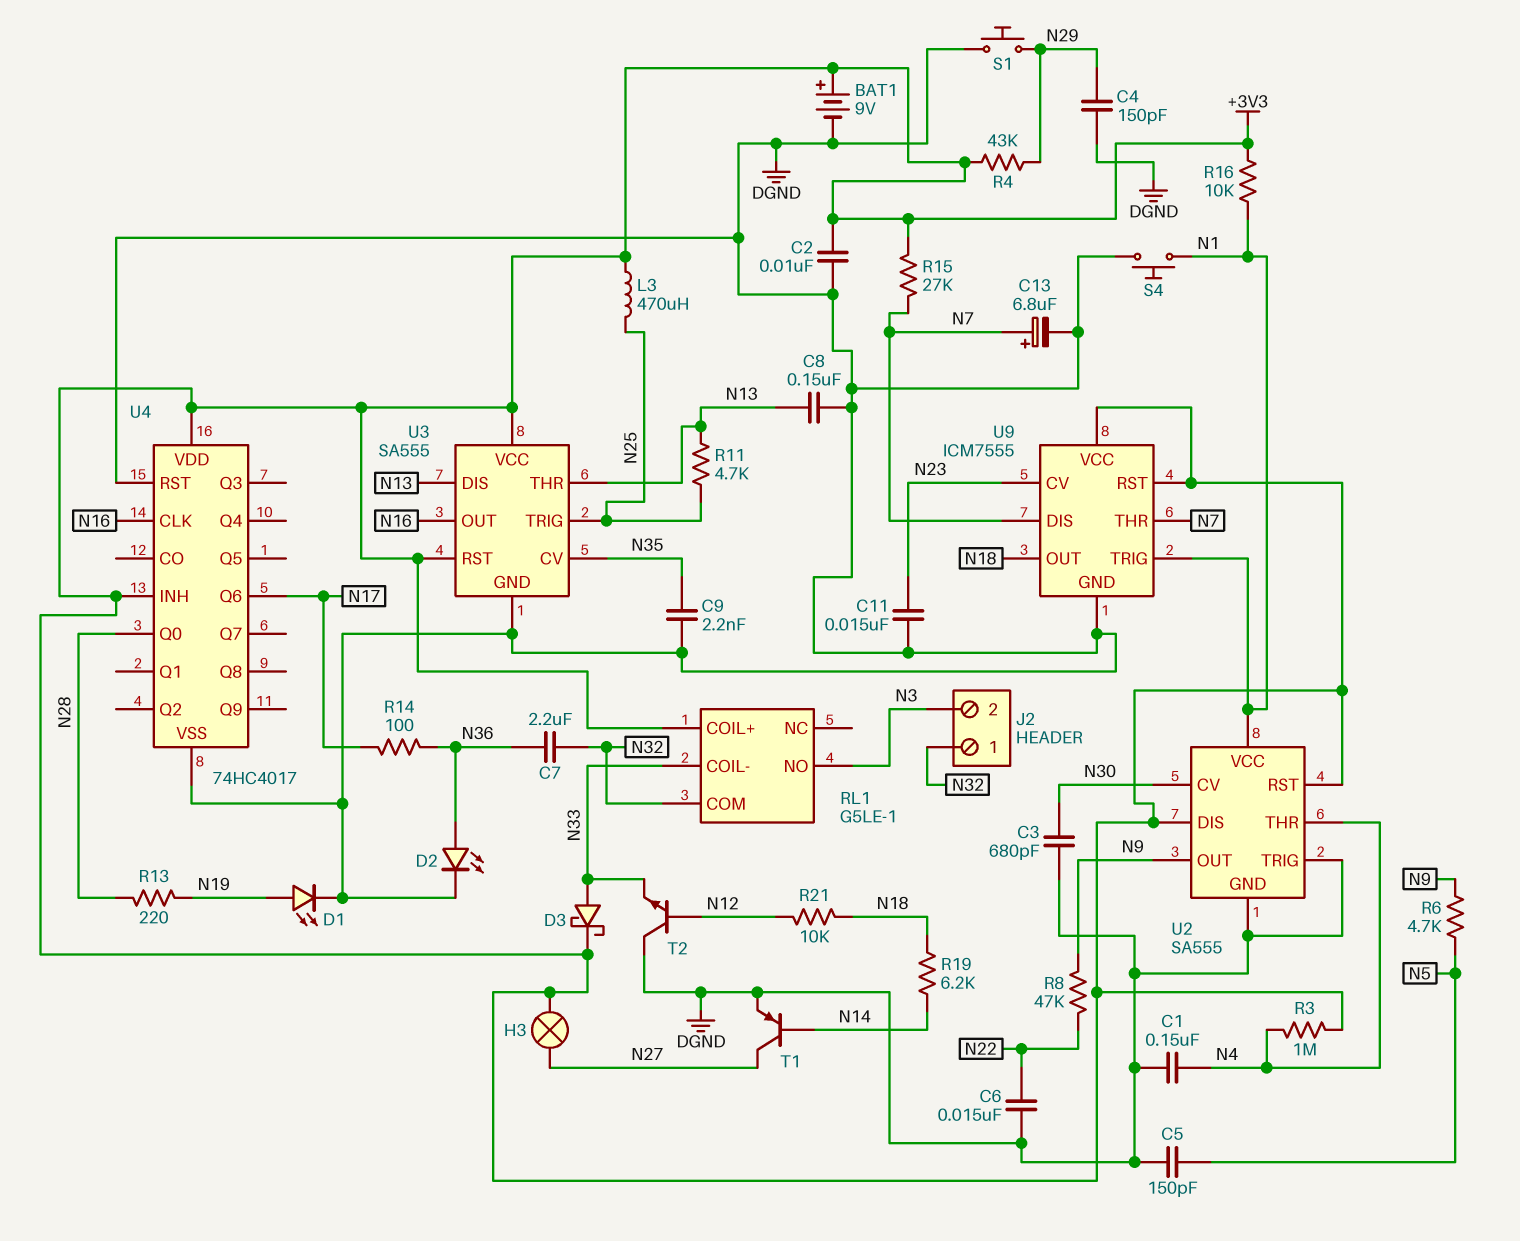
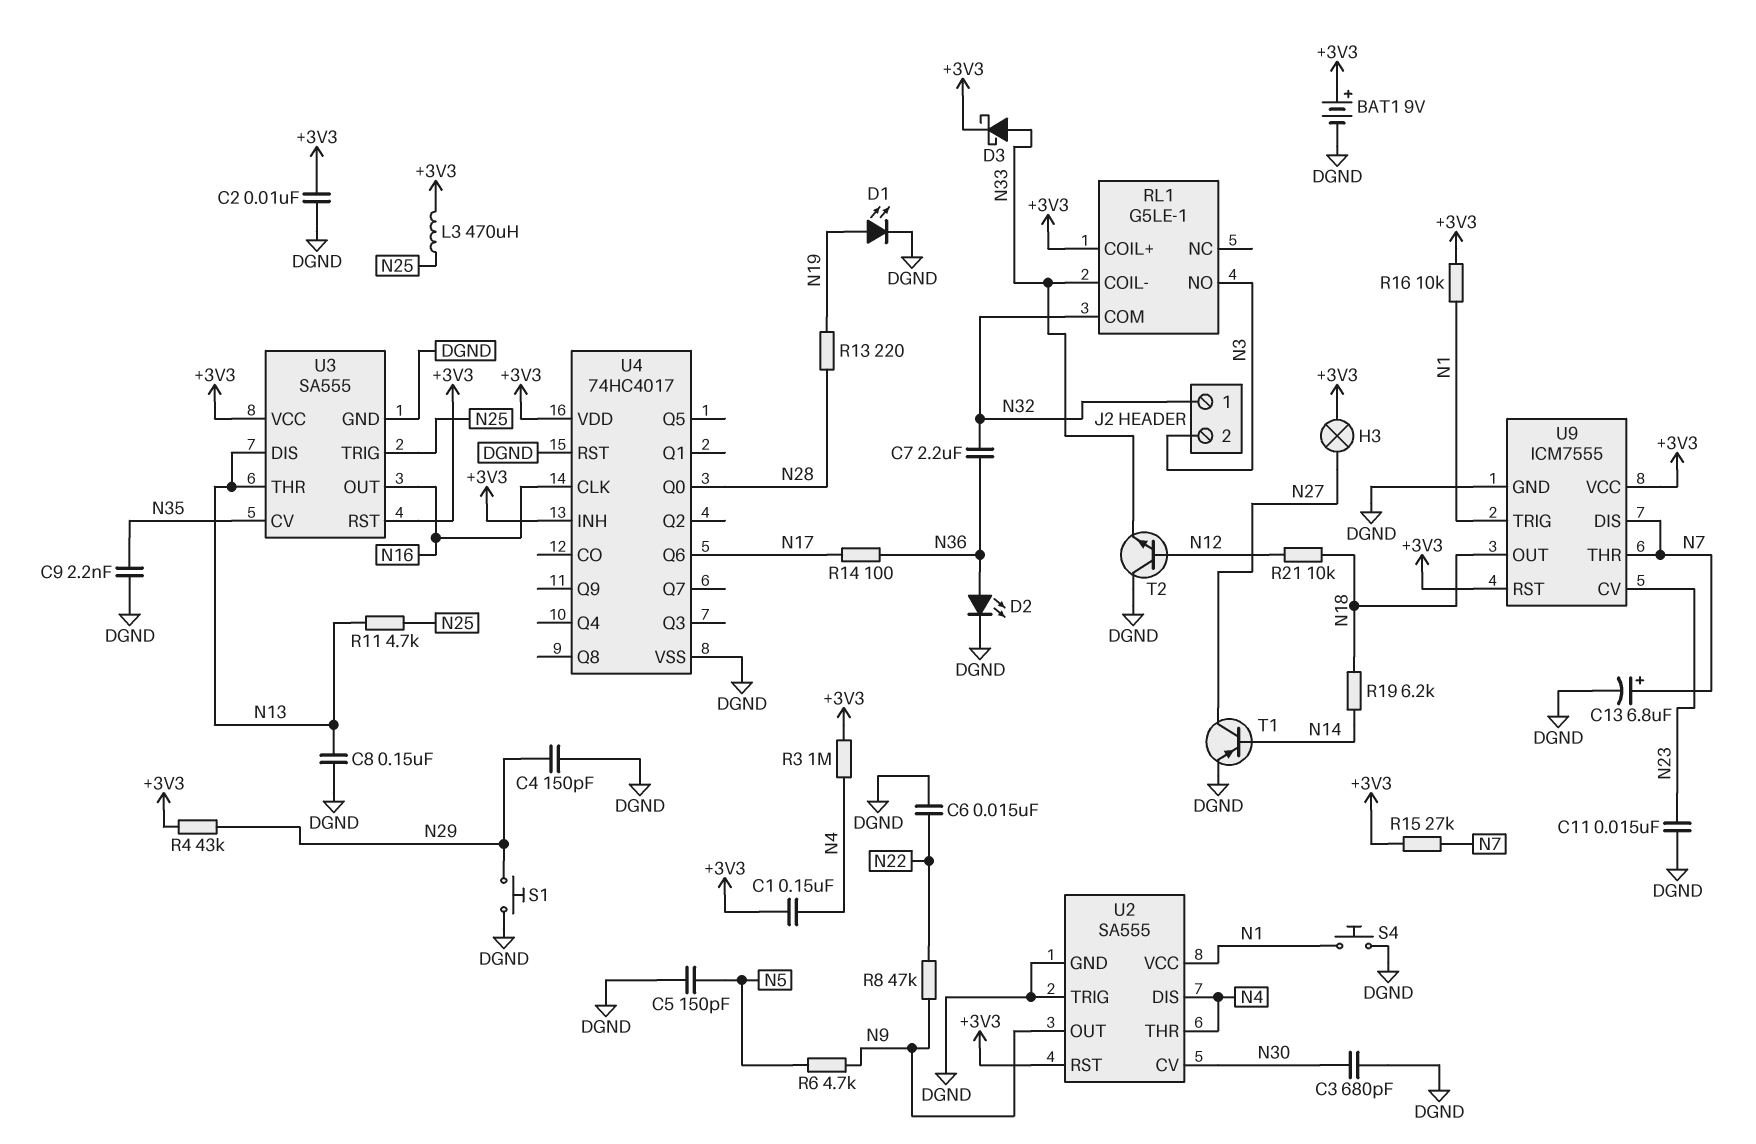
C1: 150nF (DGND, N4) -> 150nF (+3V3, N4)
U2 pin DIS: +3V3 -> N4

